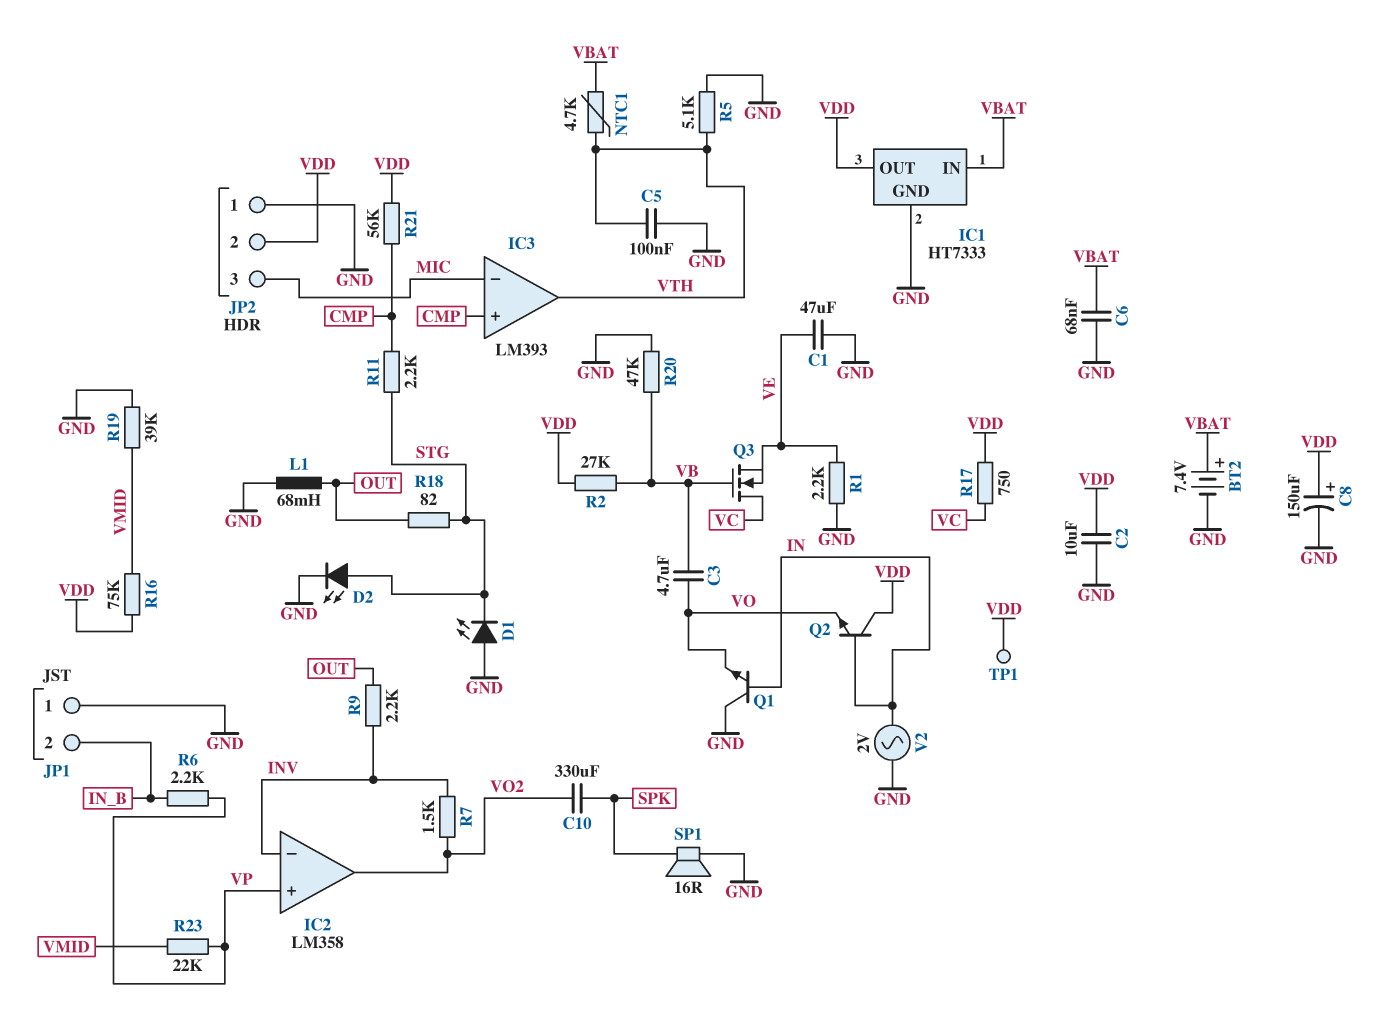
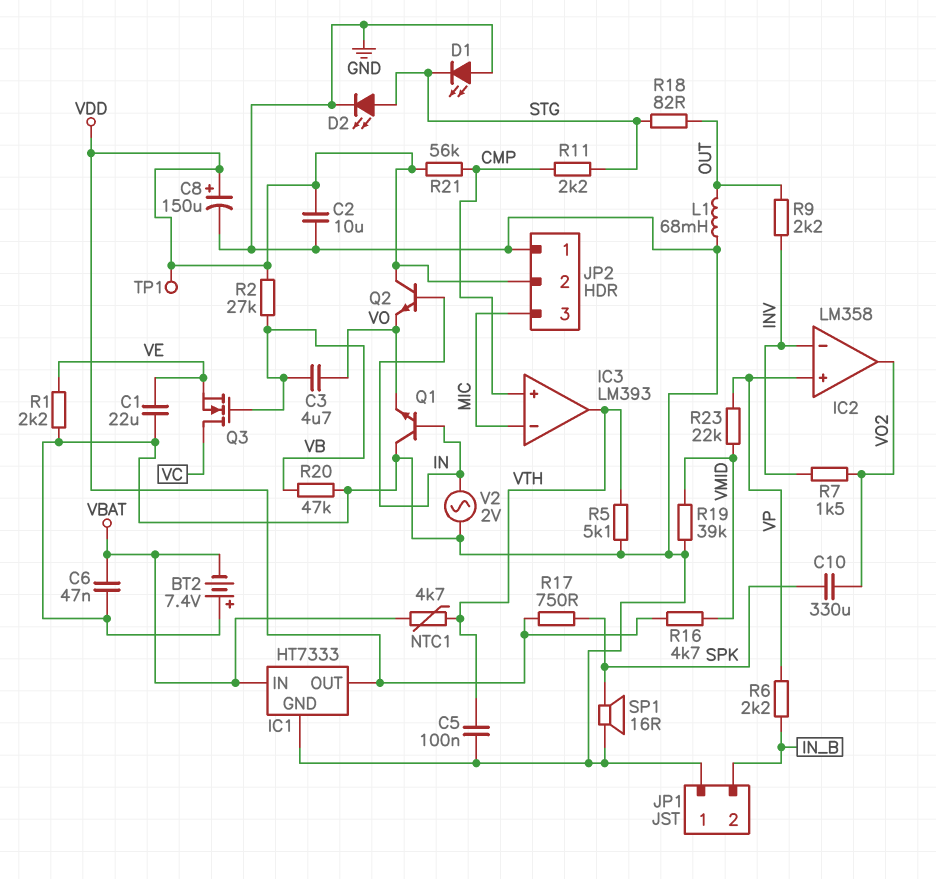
BT2: 7.4V (plus VBAT, minus GND) -> 7.4V (plus GND, minus VBAT)
C1: 47uF (GND, VE) -> 22uF (GND, VE)
C6: 68nF (GND, VBAT) -> 47nF (GND, VBAT)
R16: 75k (VDD, VMID) -> 4.7k (VDD, VMID)
R17: 750 (VC, VDD) -> 750 (SPK, VDD)

